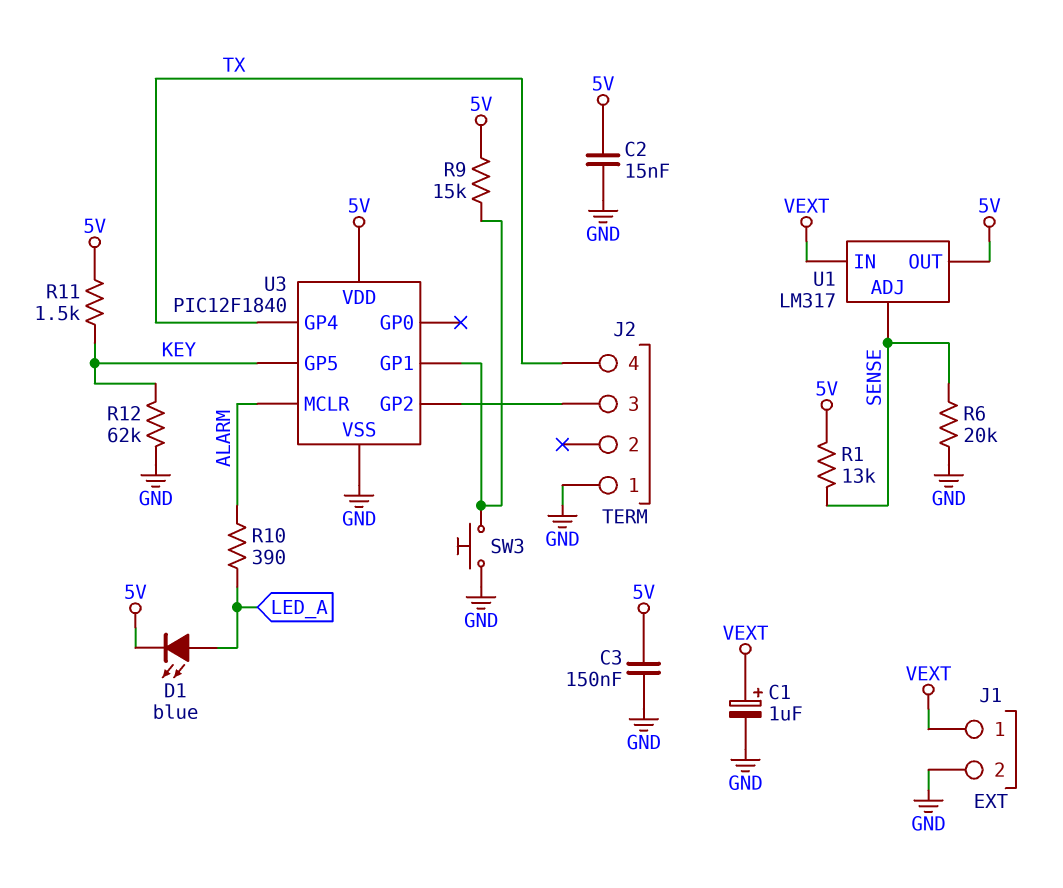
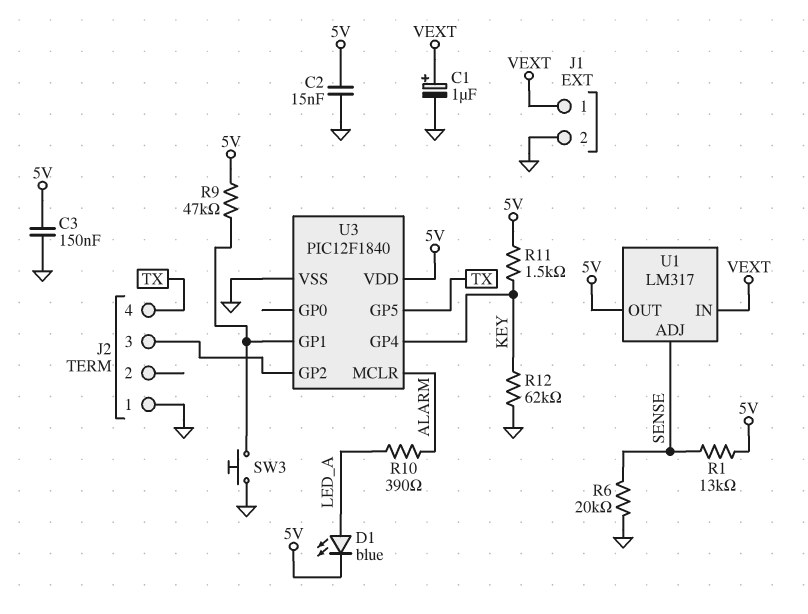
R9: 15k (5V, U3/GP1) -> 47k (5V, U3/GP1)
U3 pin GP4: TX -> KEY
U3 pin GP5: KEY -> TX

